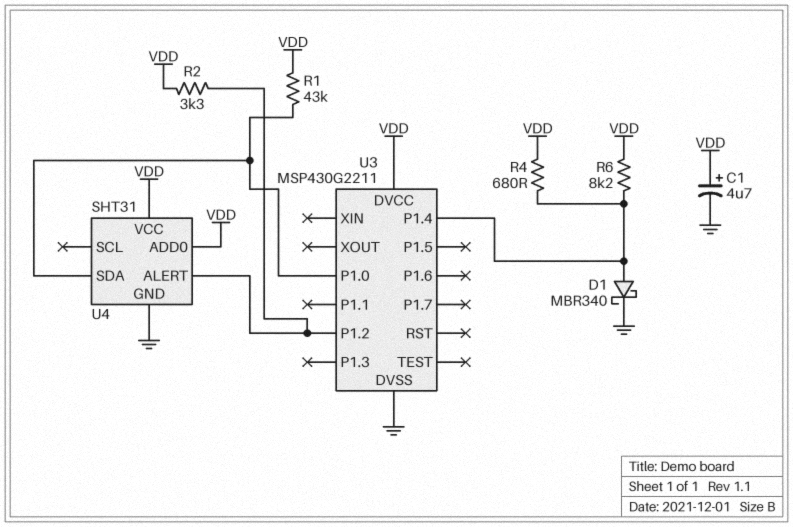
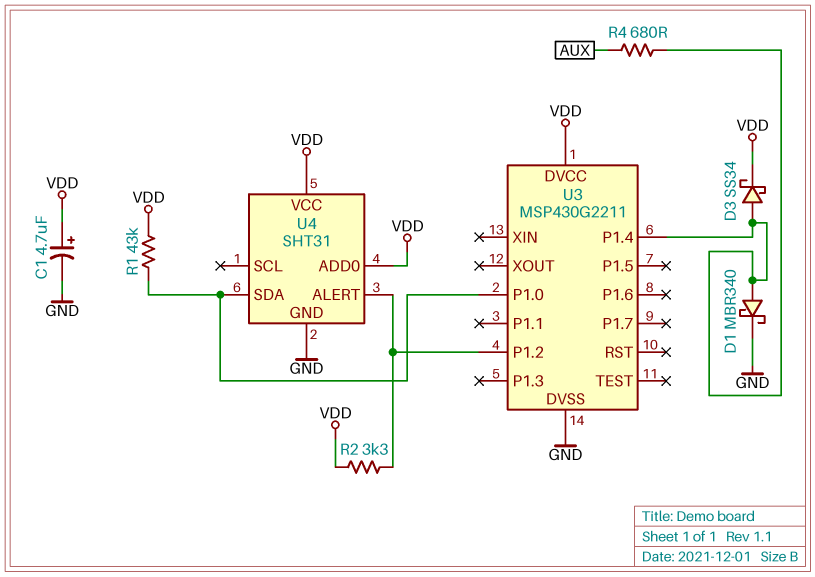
D3: none -> schottky SS34 (A U3/P1.4, K VDD)
R4: 680 (U3/P1.4, VDD) -> 680 (AUX, U3/P1.4)
R6: 8.2k (U3/P1.4, VDD) -> none

